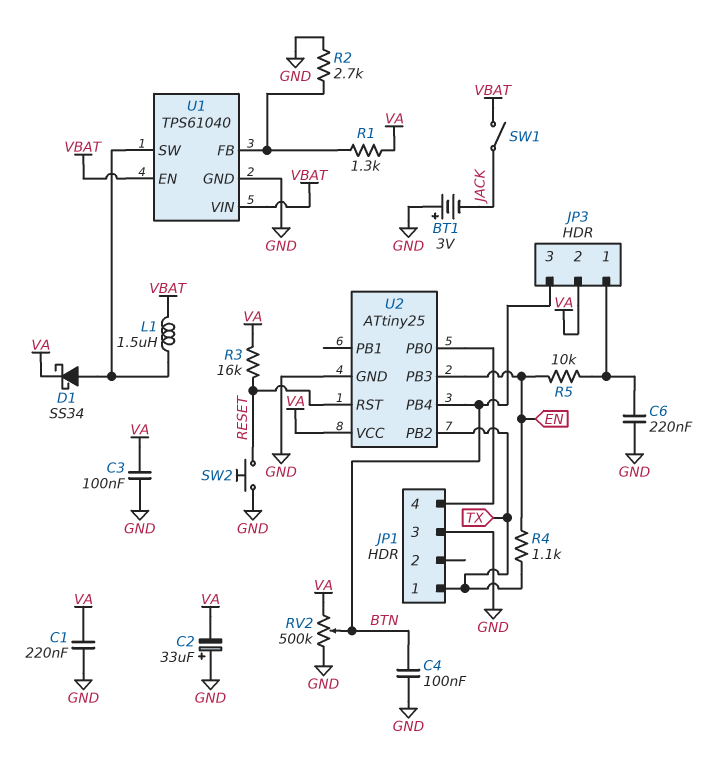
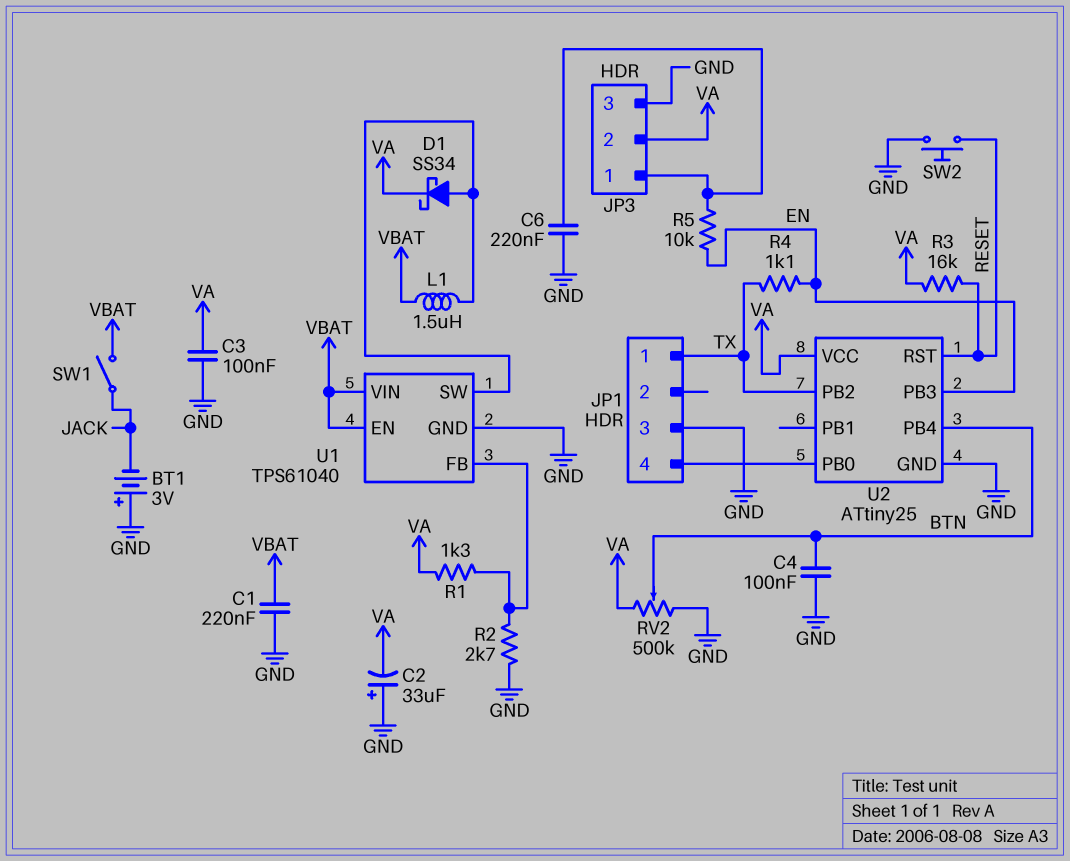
C1: 220nF (GND, VA) -> 220nF (GND, VBAT)
JP3 pin 3: BTN -> GND

